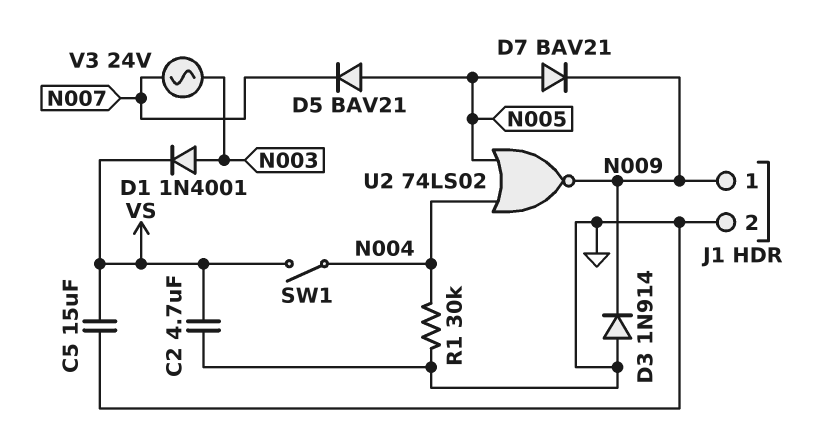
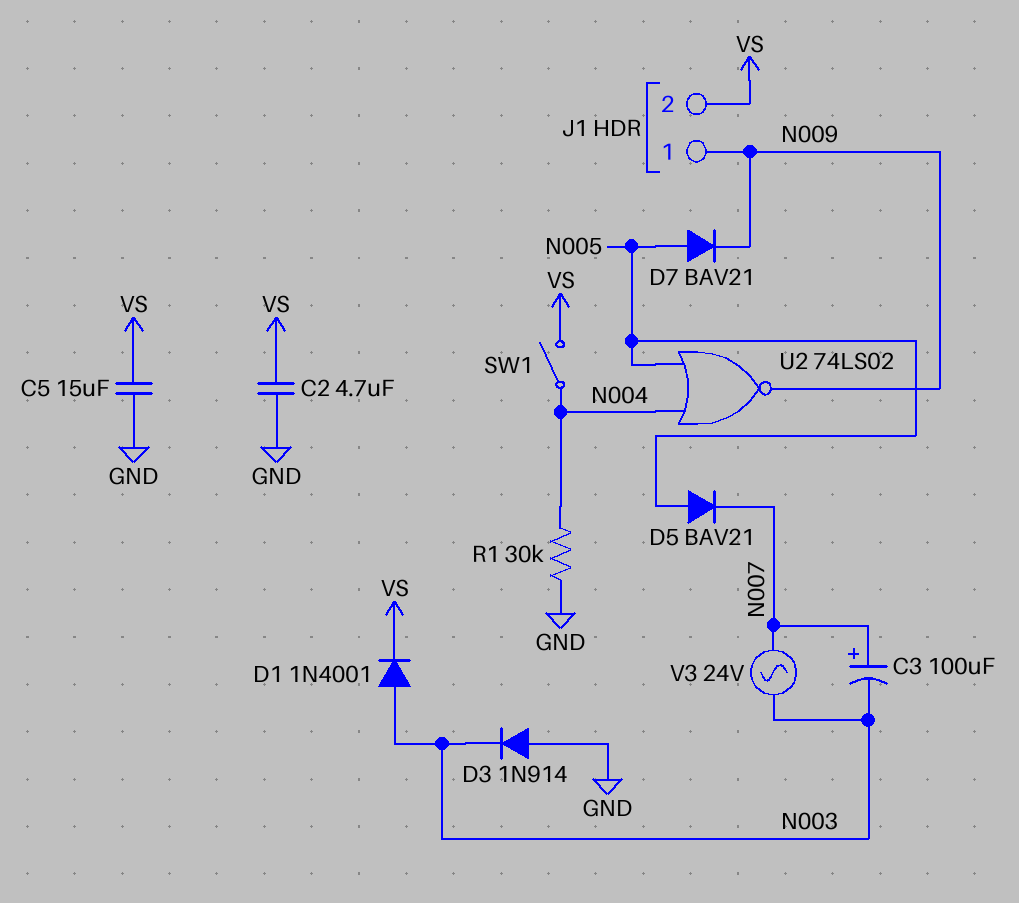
C3: none -> 100uF (plus N007, minus N003)
D3: diode 1N914 (A GND, K N009) -> diode 1N914 (A GND, K N003)
J1 pin 2: GND -> VS

